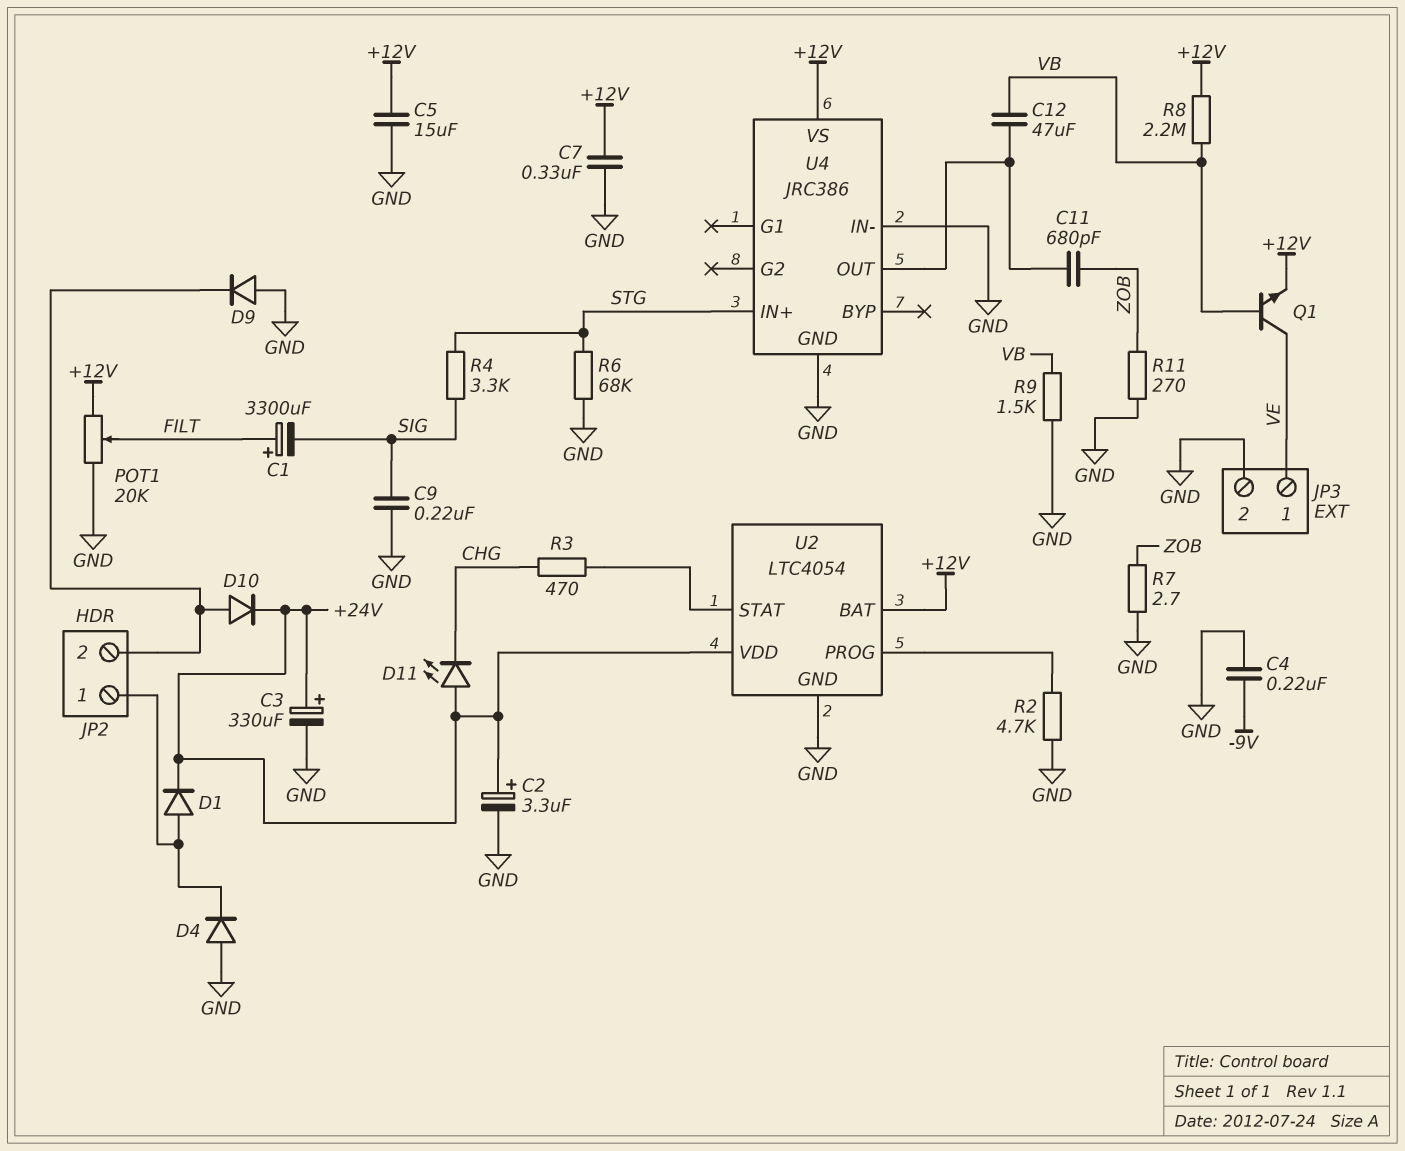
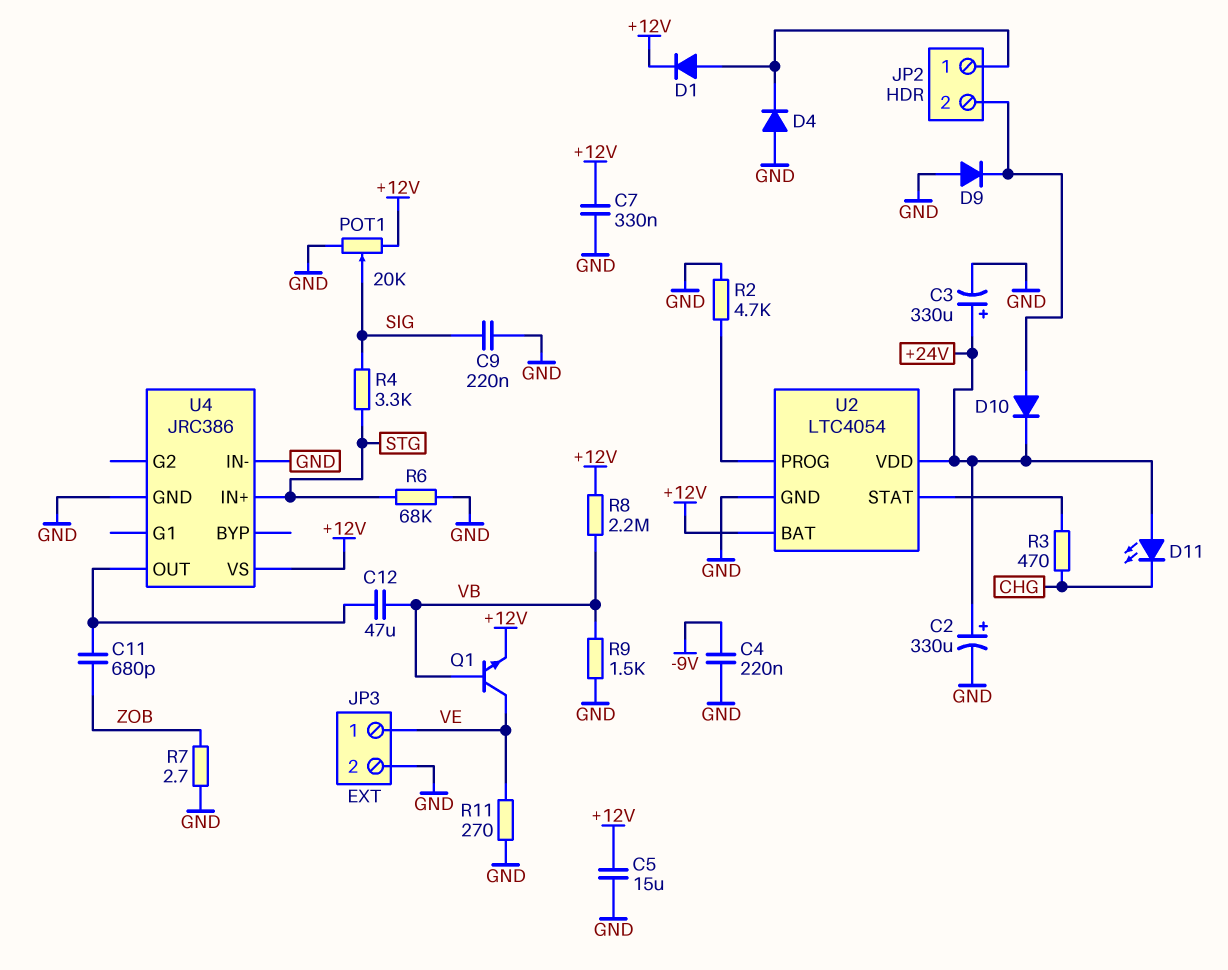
C1: 3300uF (plus FILT, minus SIG) -> none
C2: 3.3uF (plus +24V, minus GND) -> 330uF (plus +24V, minus GND)
D1: diode (A JP2/1, K +24V) -> diode (A JP2/1, K +12V)
POT1: 20k (+12V, GND, wiper FILT) -> 20k (+12V, GND, wiper SIG)
R11: 270 (GND, ZOB) -> 270 (GND, VE)

